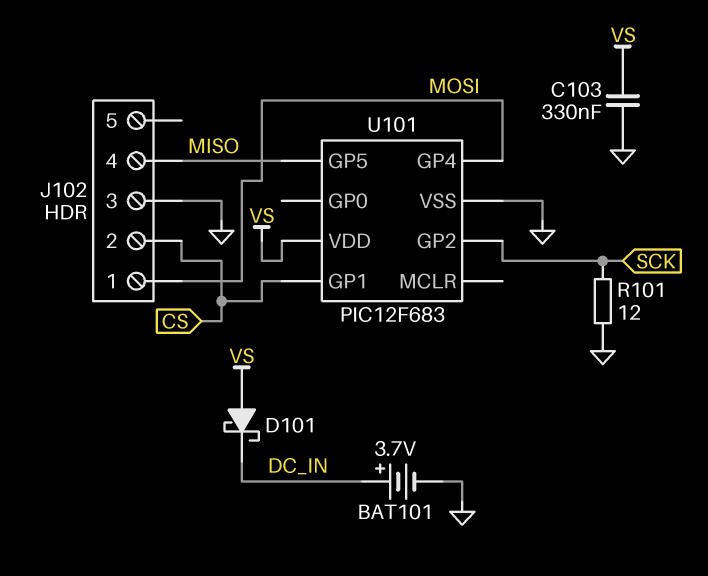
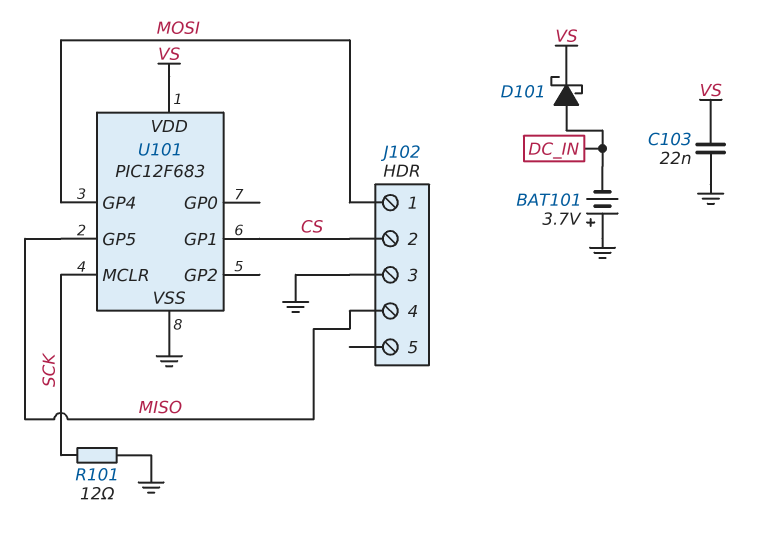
BAT101: 3.7V (plus DC_IN, minus GND) -> 3.7V (plus GND, minus DC_IN)
C103: 330nF (GND, VS) -> 22nF (GND, VS)
D101: schottky (A VS, K DC_IN) -> schottky (A DC_IN, K VS)
U101 pin GP2: SCK -> none
U101 pin MCLR: none -> SCK

